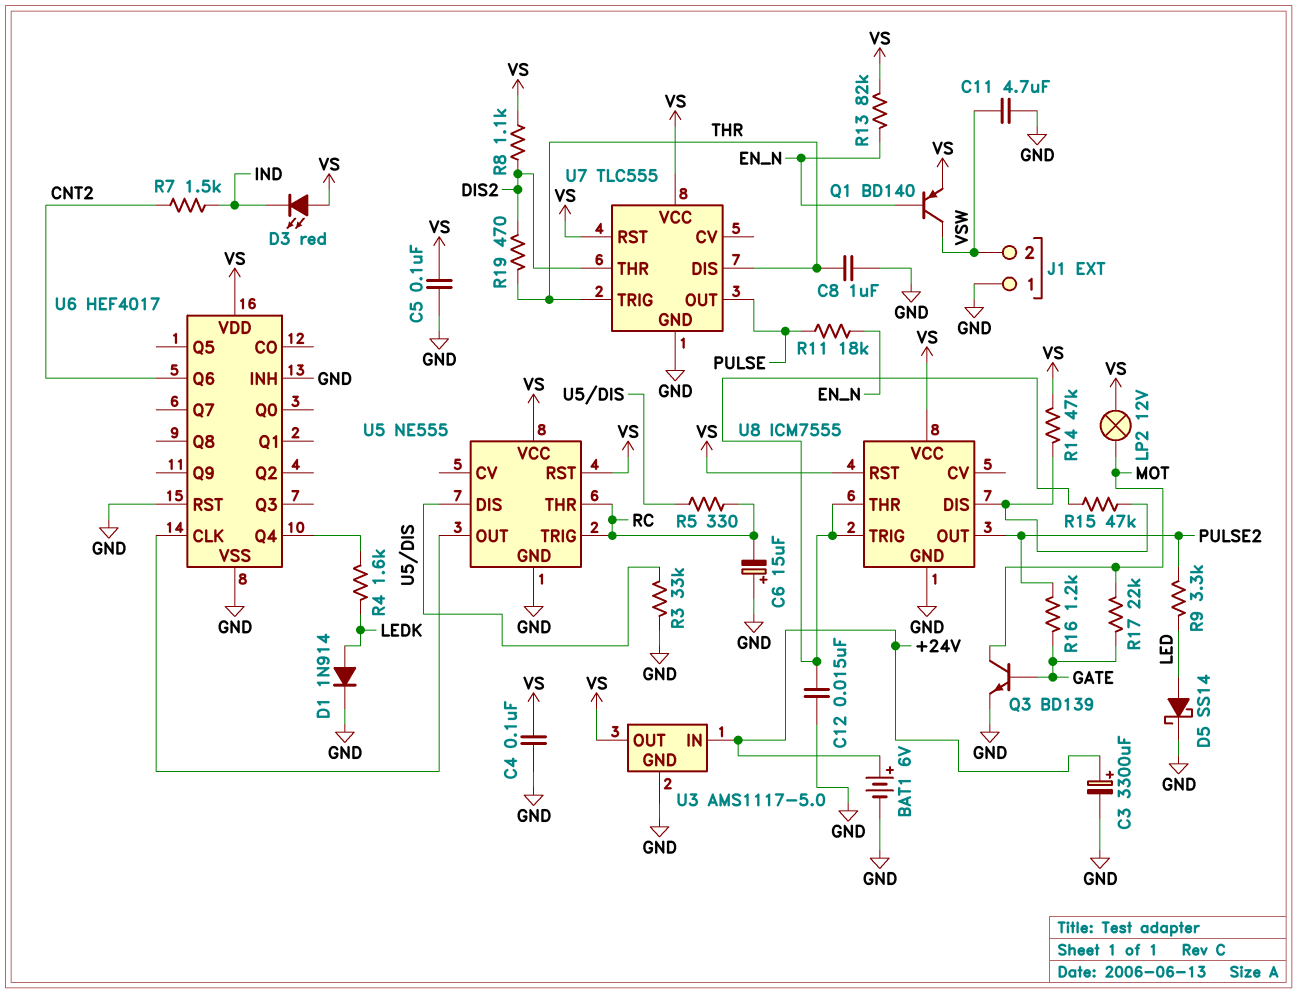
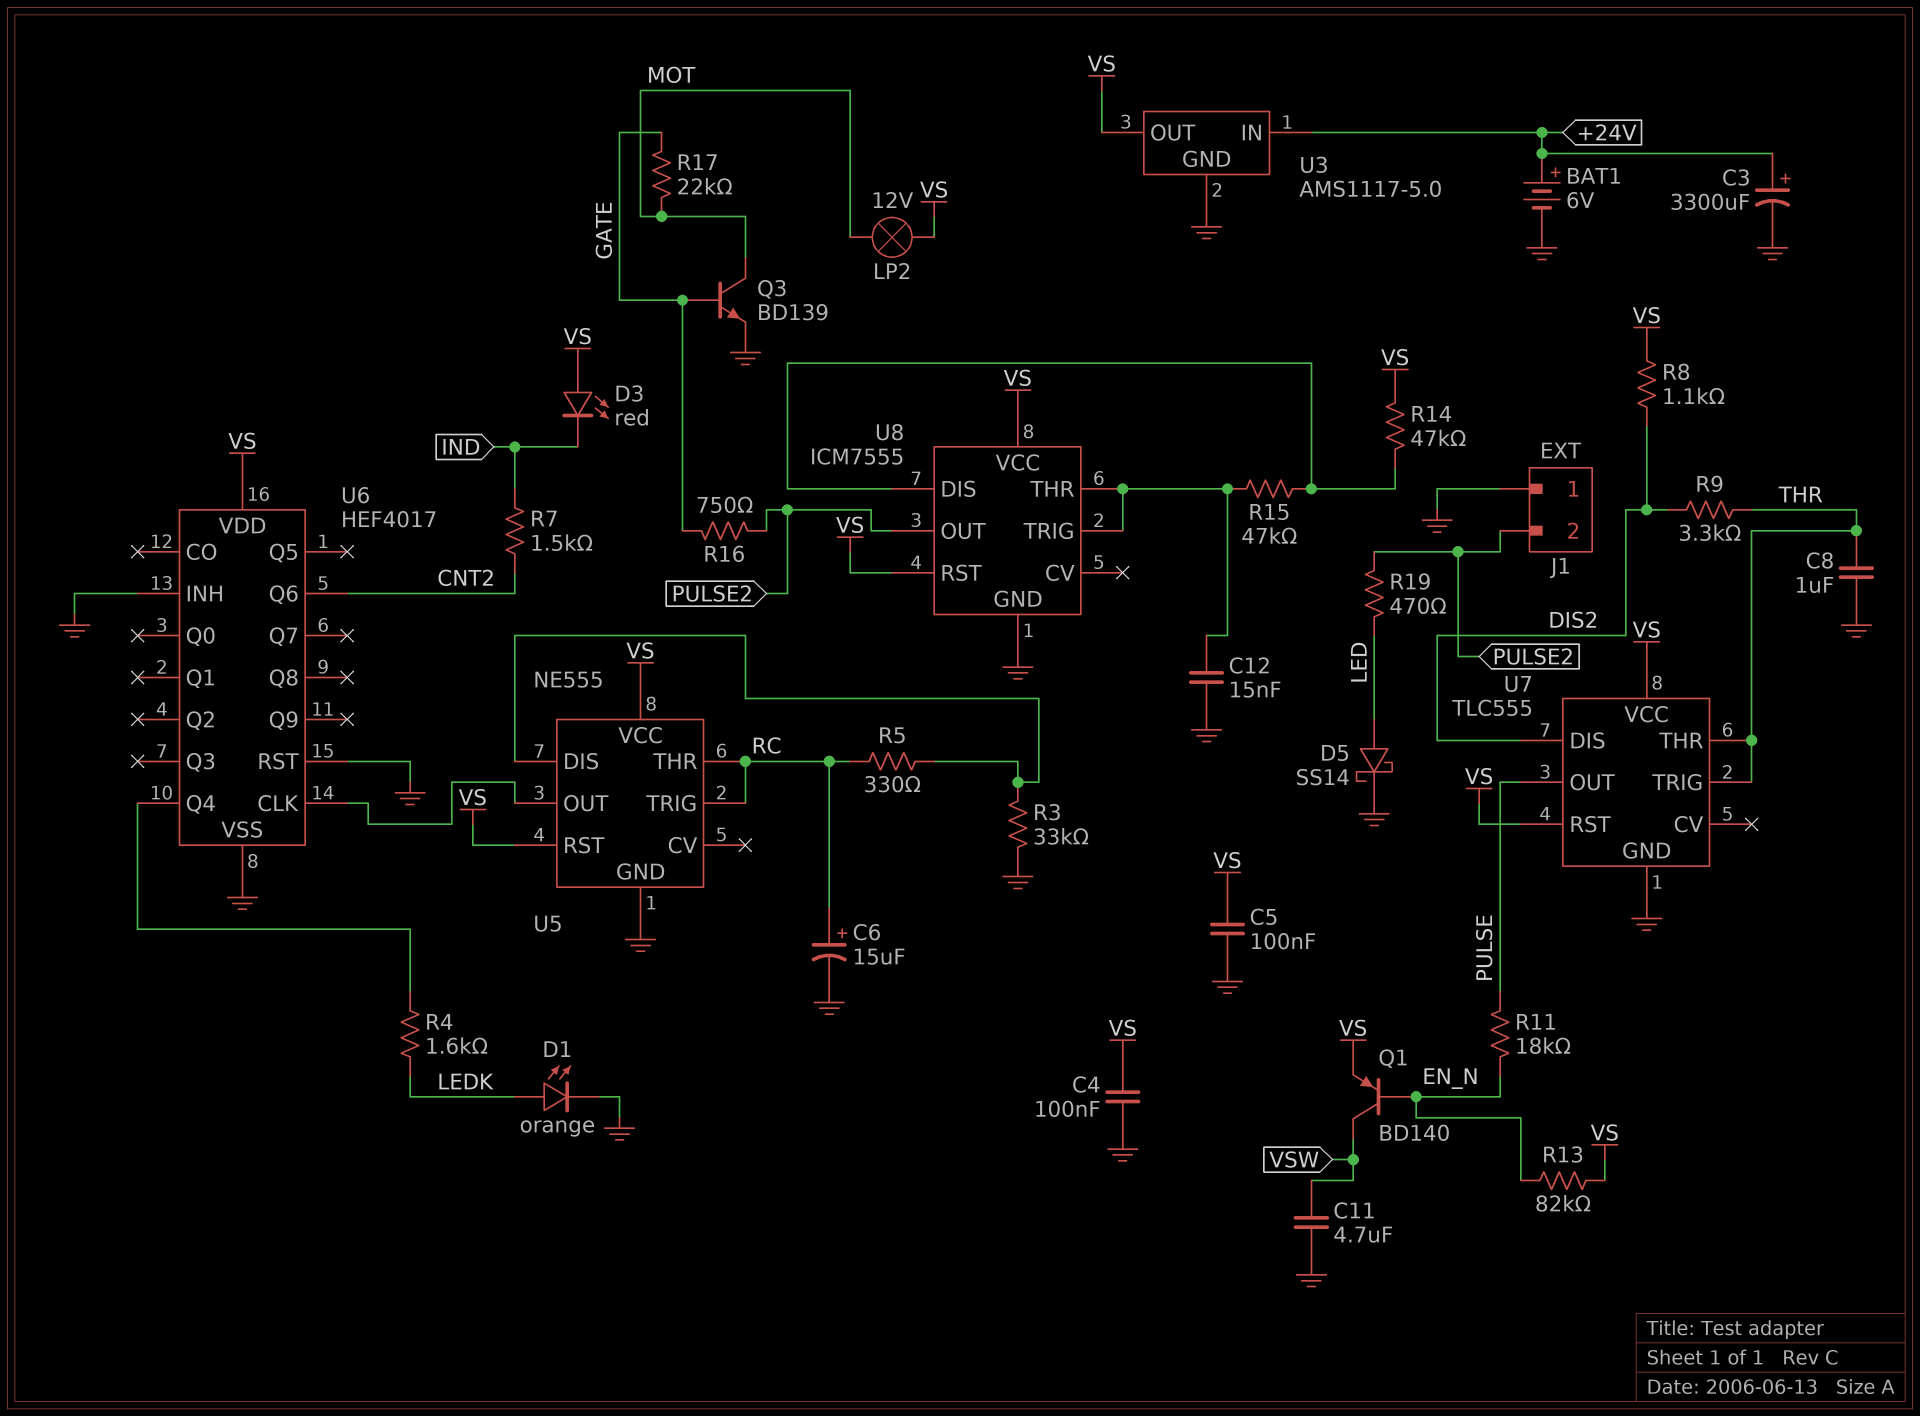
C6: 15uF (plus GND, minus RC) -> 15uF (plus RC, minus GND)
D1: diode 1N914 (A LEDK, K GND) -> LED orange (A LEDK, K GND)
J1 pin 2: VSW -> PULSE2
R9: 3.3k (LED, PULSE2) -> 3.3k (DIS2, THR)
R16: 1.2k (GATE, PULSE2) -> 750 (GATE, PULSE2)
R19: 470 (DIS2, THR) -> 470 (LED, PULSE2)
U7 pin DIS: THR -> DIS2
U7 pin THR: DIS2 -> THR

